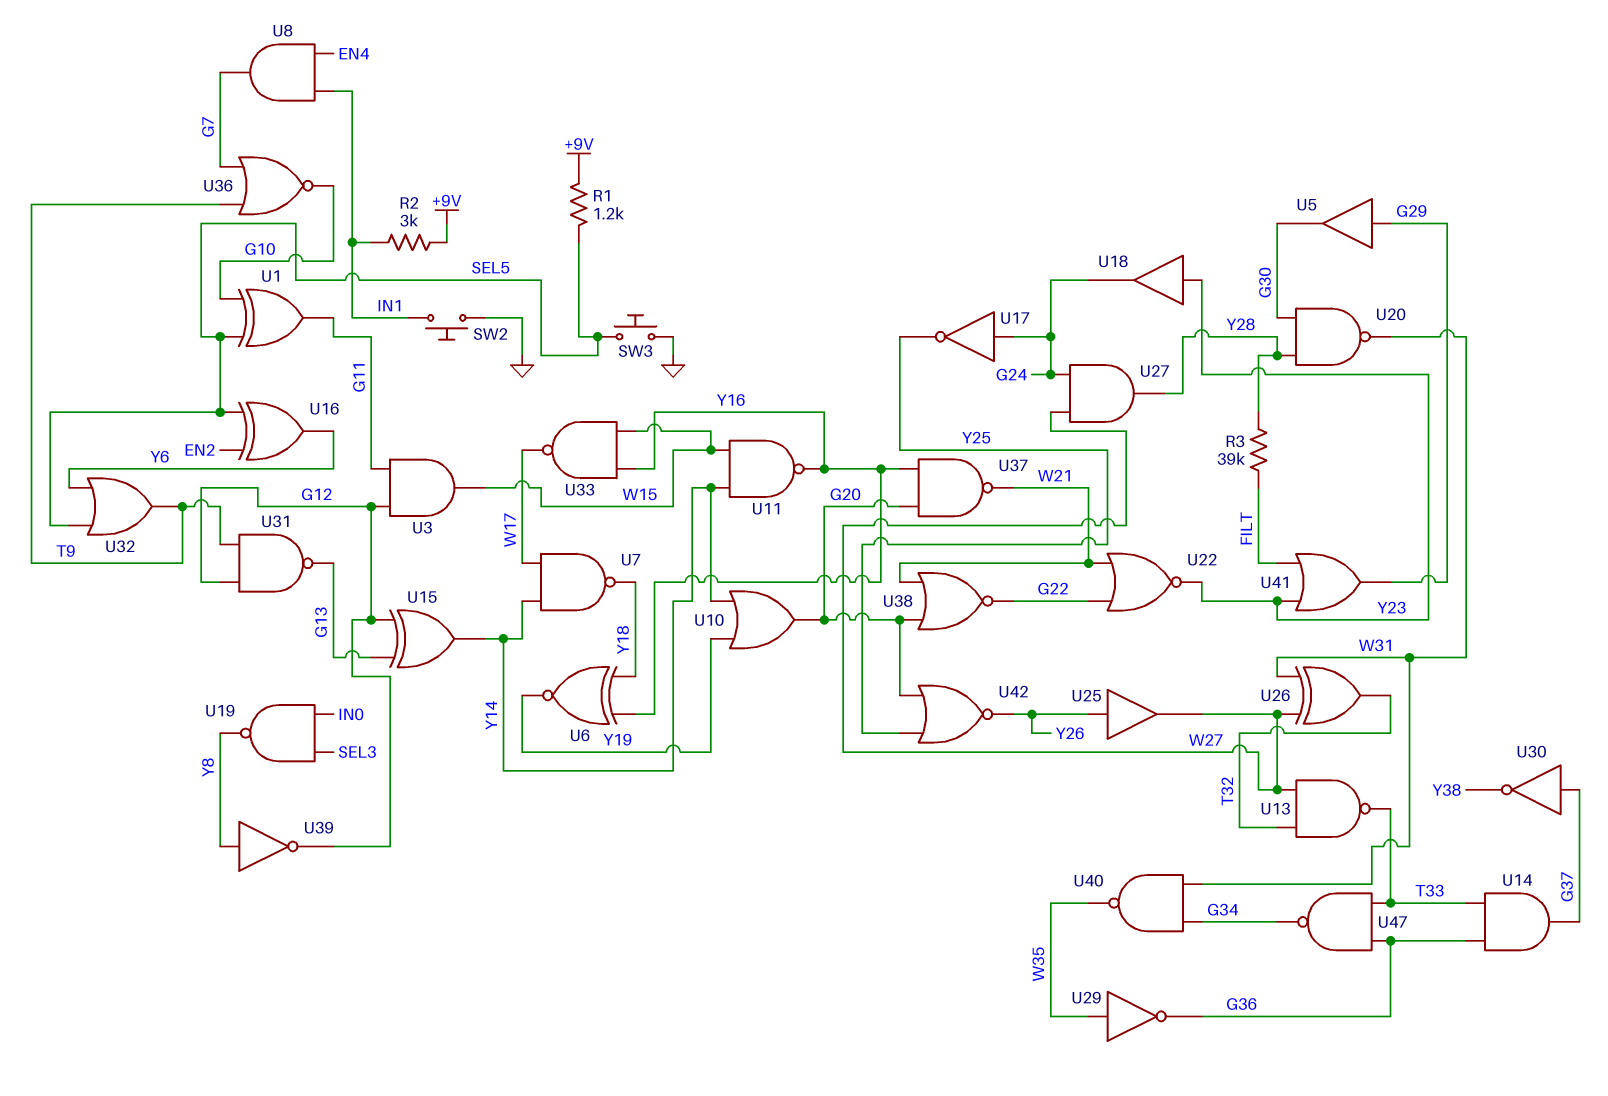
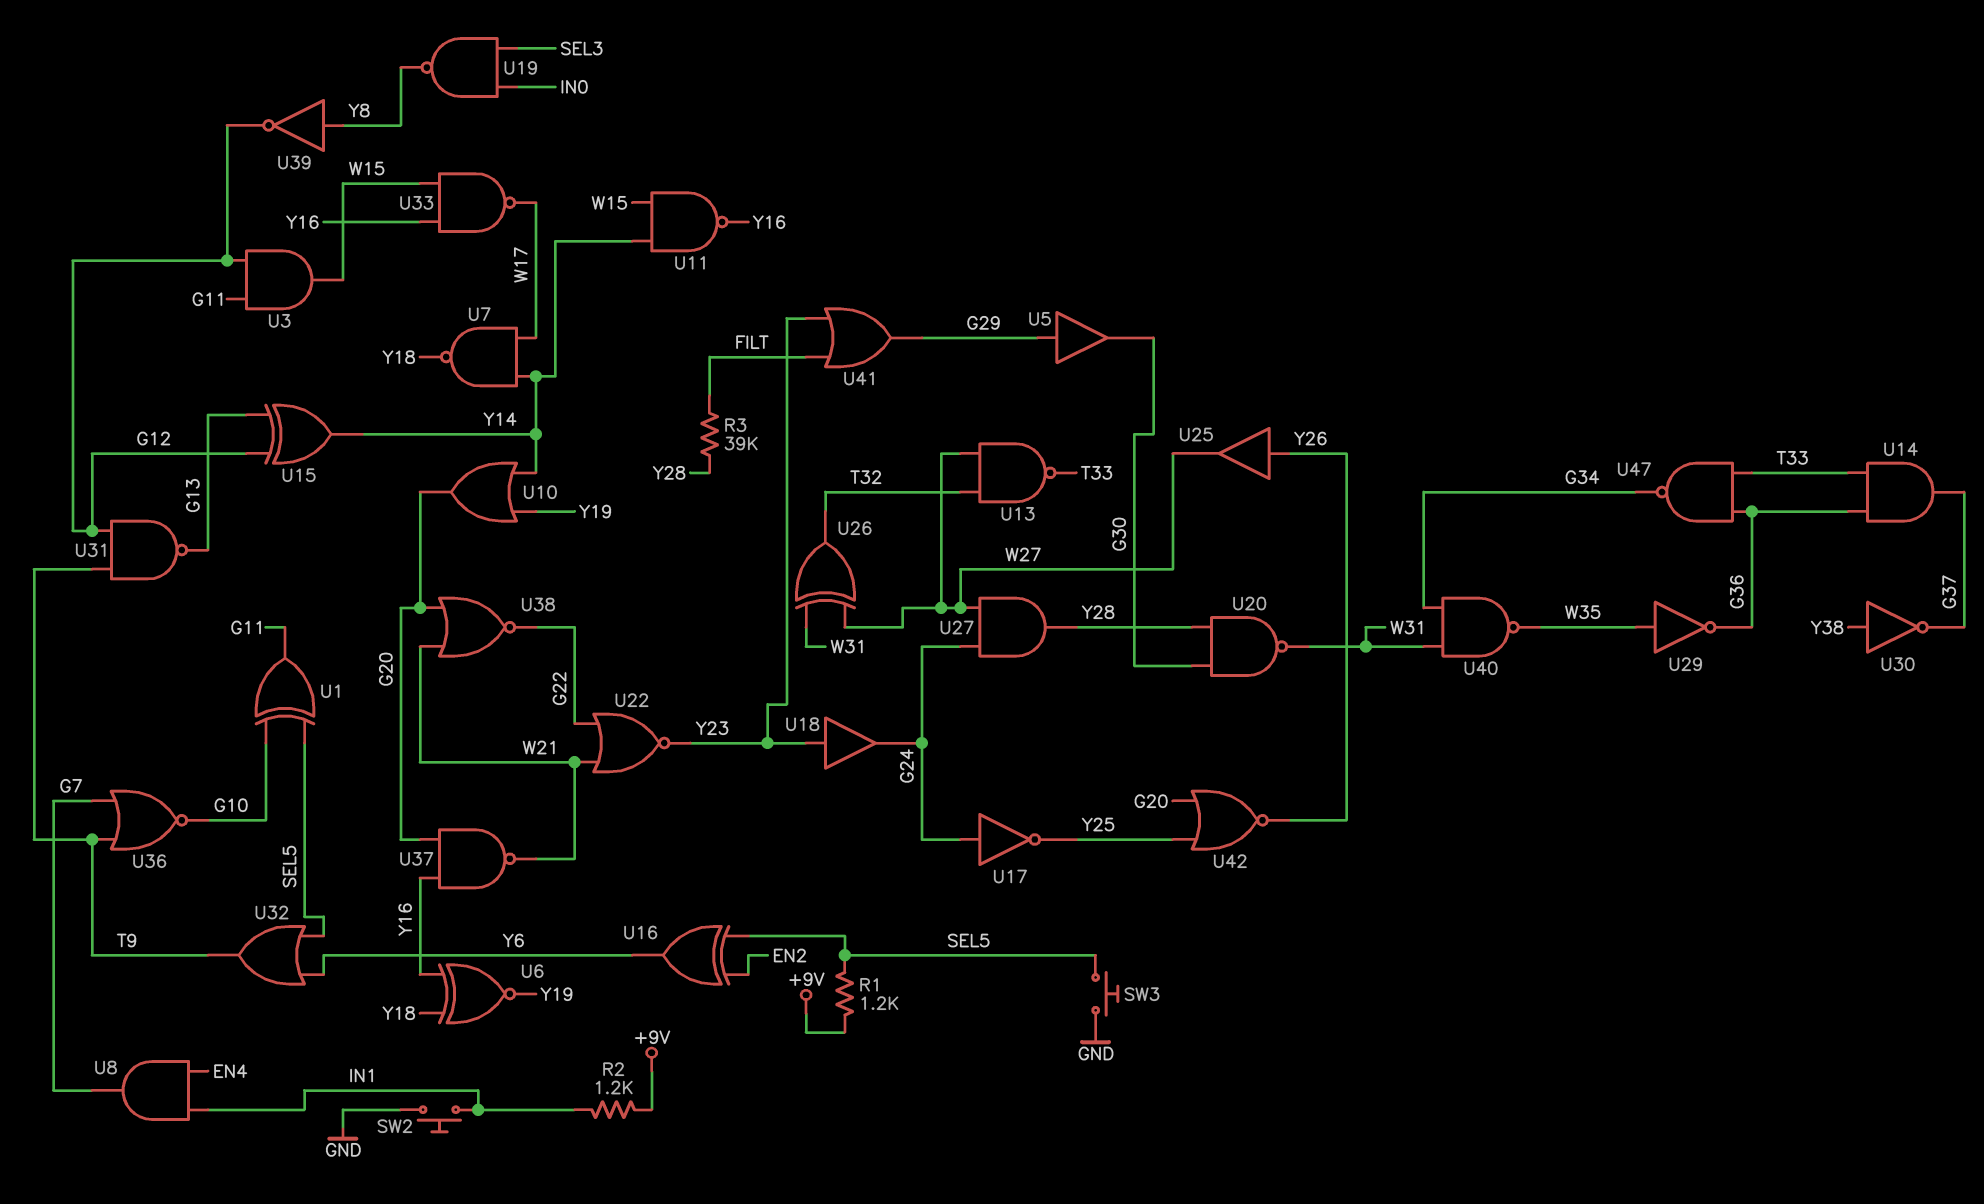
R2: 3k (+9V, IN1) -> 1.2k (+9V, IN1)
U30: NOT (in G37, out Y38) -> NOT (in Y38, out G37)

